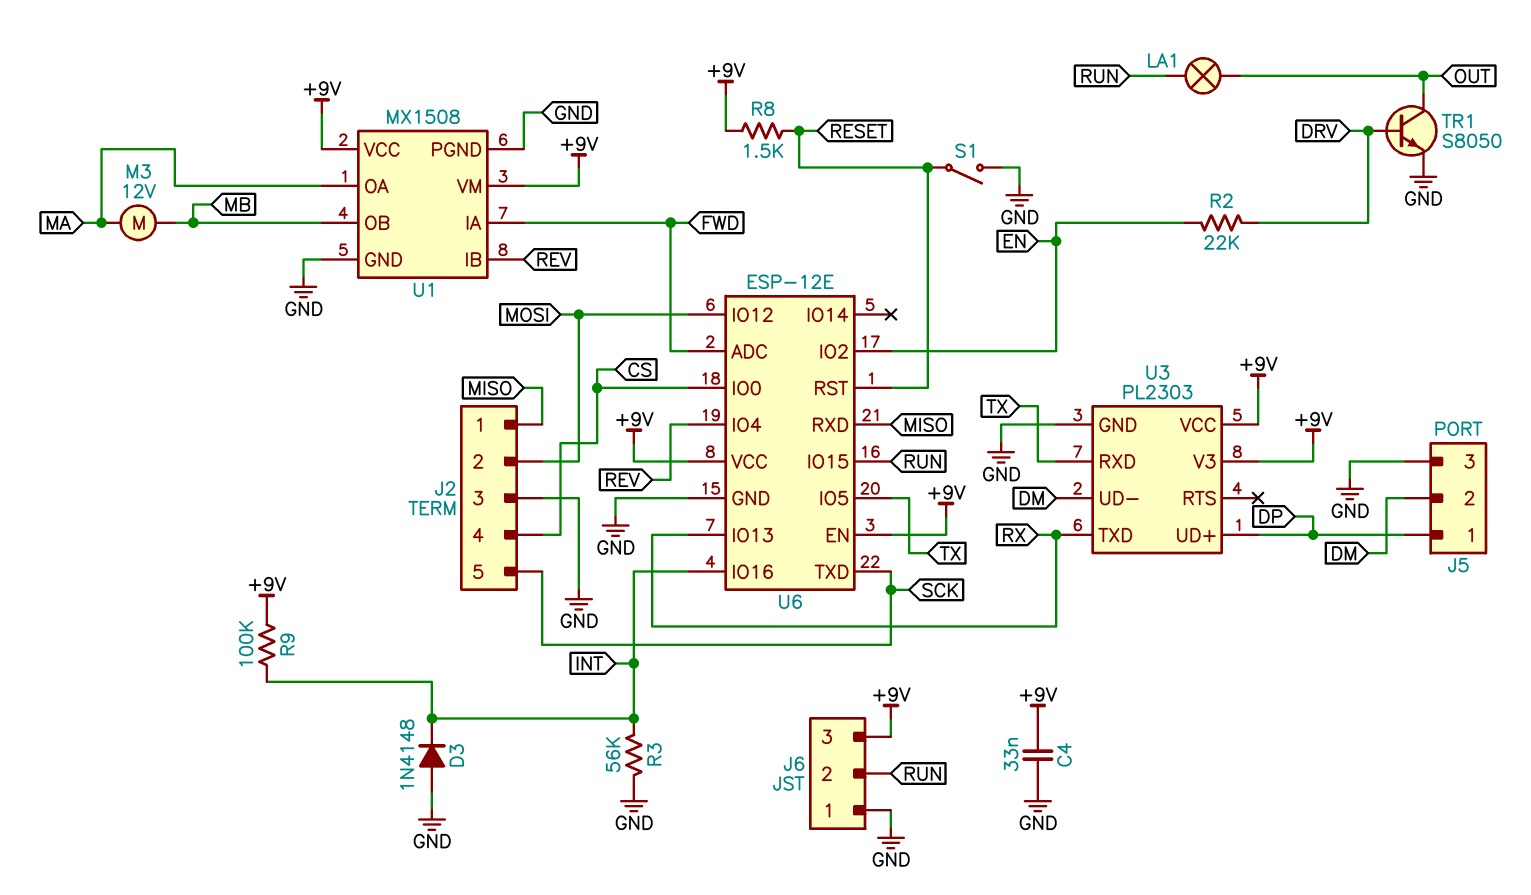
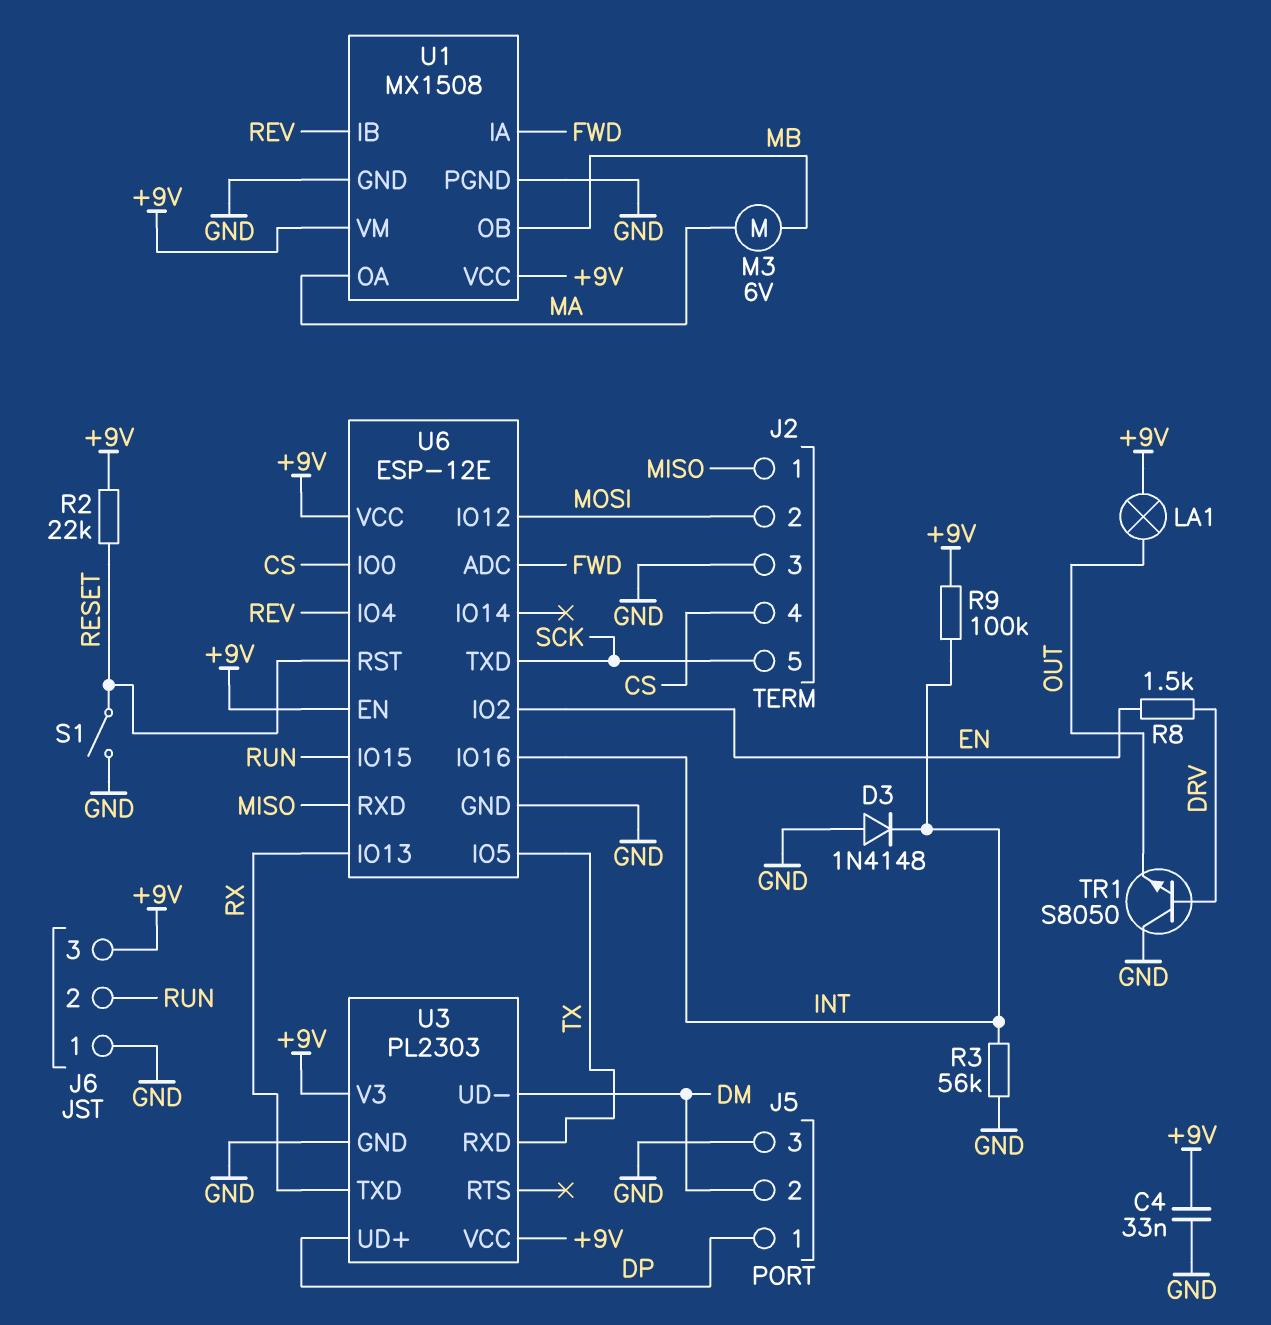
LA1: lamp (OUT, RUN) -> lamp (+9V, OUT)
M3: motor 12V (MA, MB) -> motor 6V (MA, MB)
R2: 22k (DRV, EN) -> 22k (+9V, RESET)
R8: 1.5k (+9V, RESET) -> 1.5k (DRV, EN)
TR1: NPN S8050 (B DRV, C OUT, E GND) -> NPN S8050 (B DRV, C GND, E OUT)

